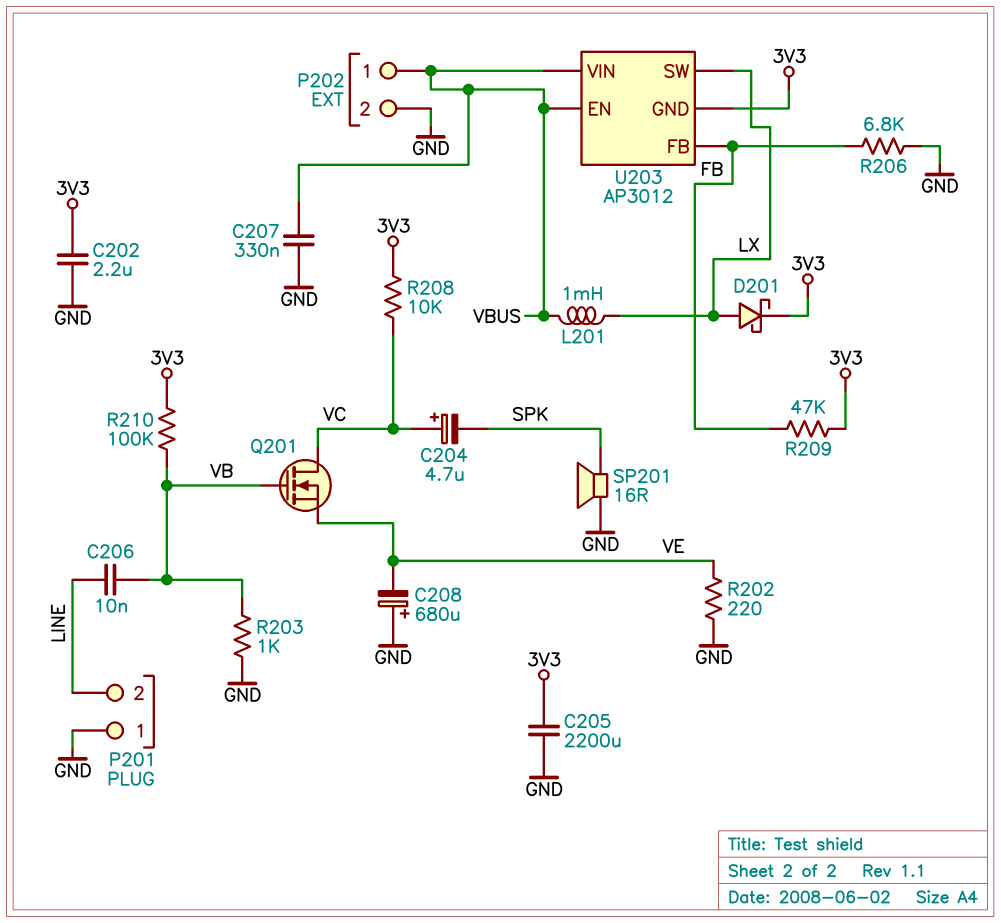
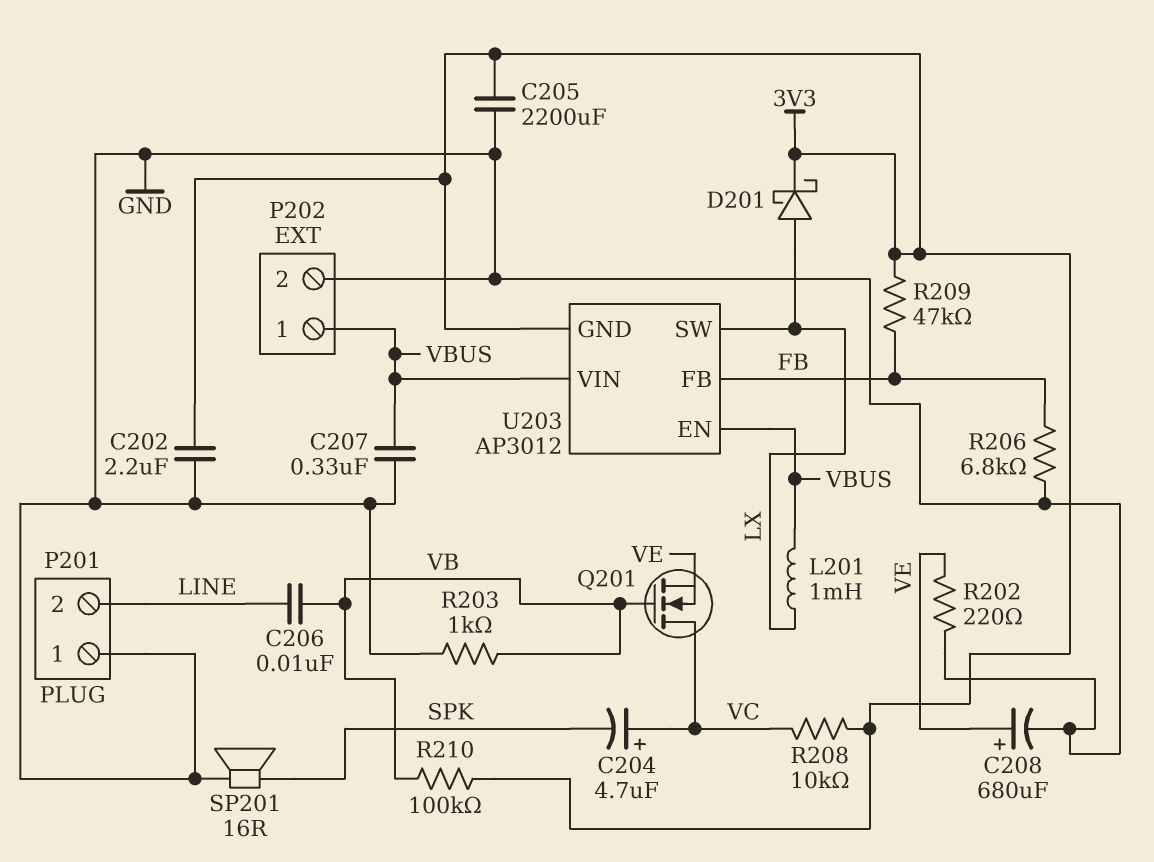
C208: 680uF (plus GND, minus VE) -> 680uF (plus VE, minus GND)

